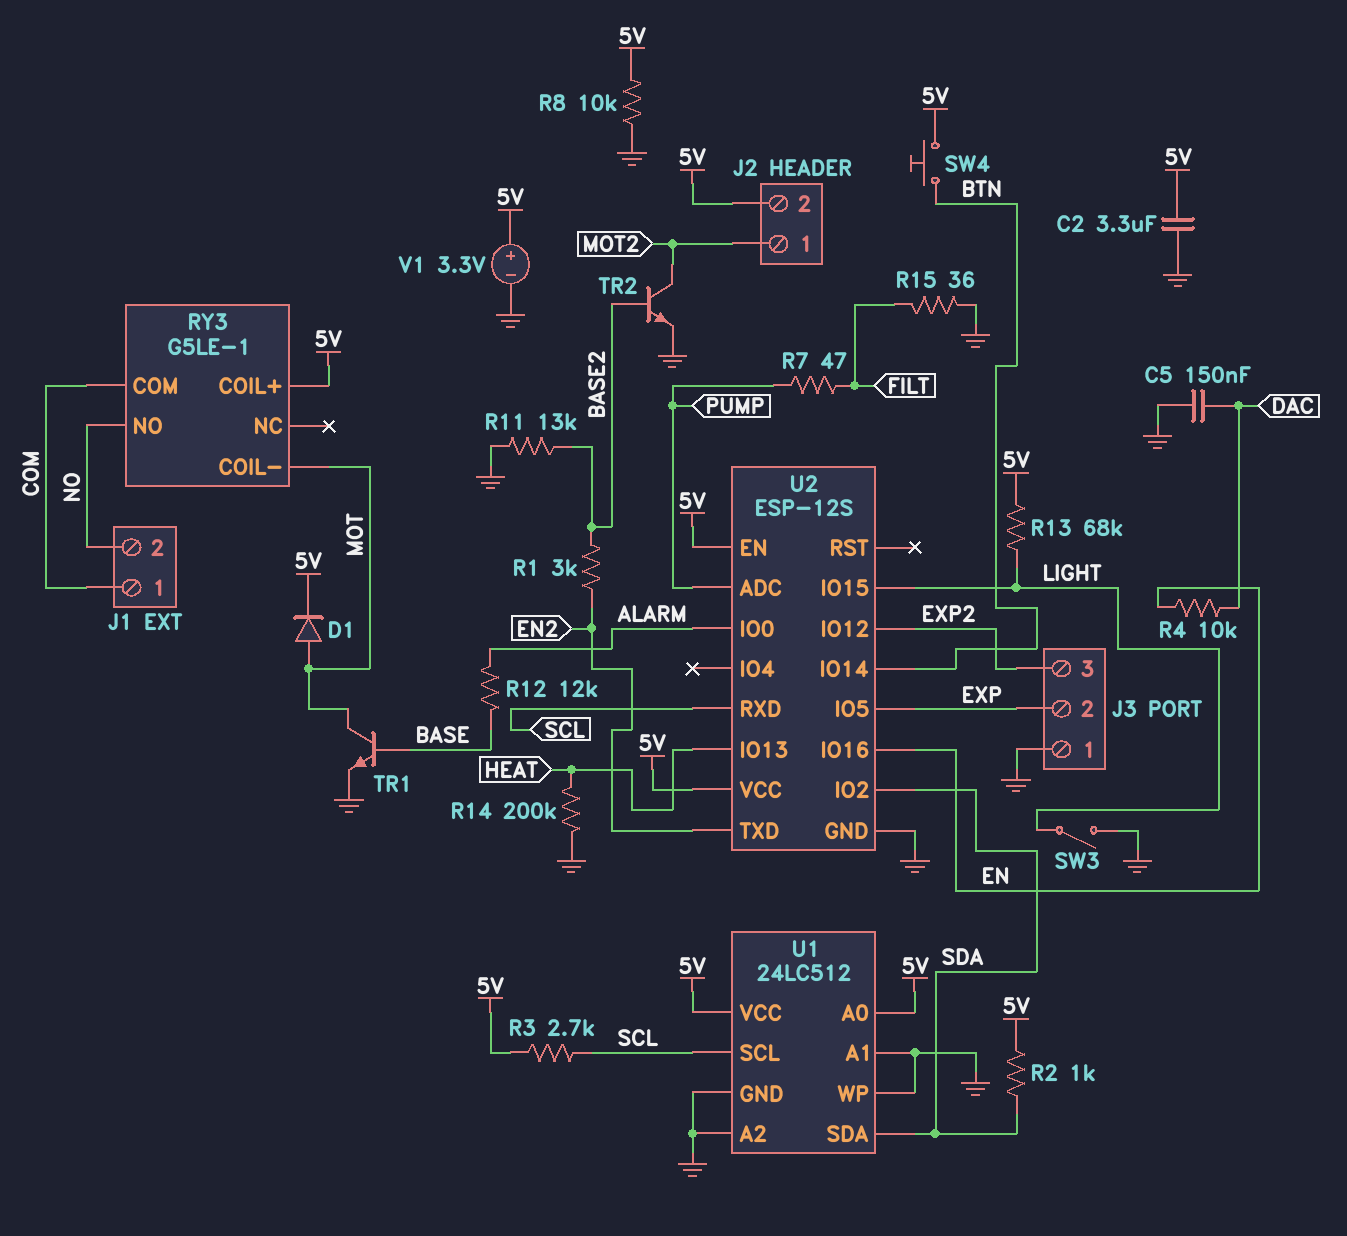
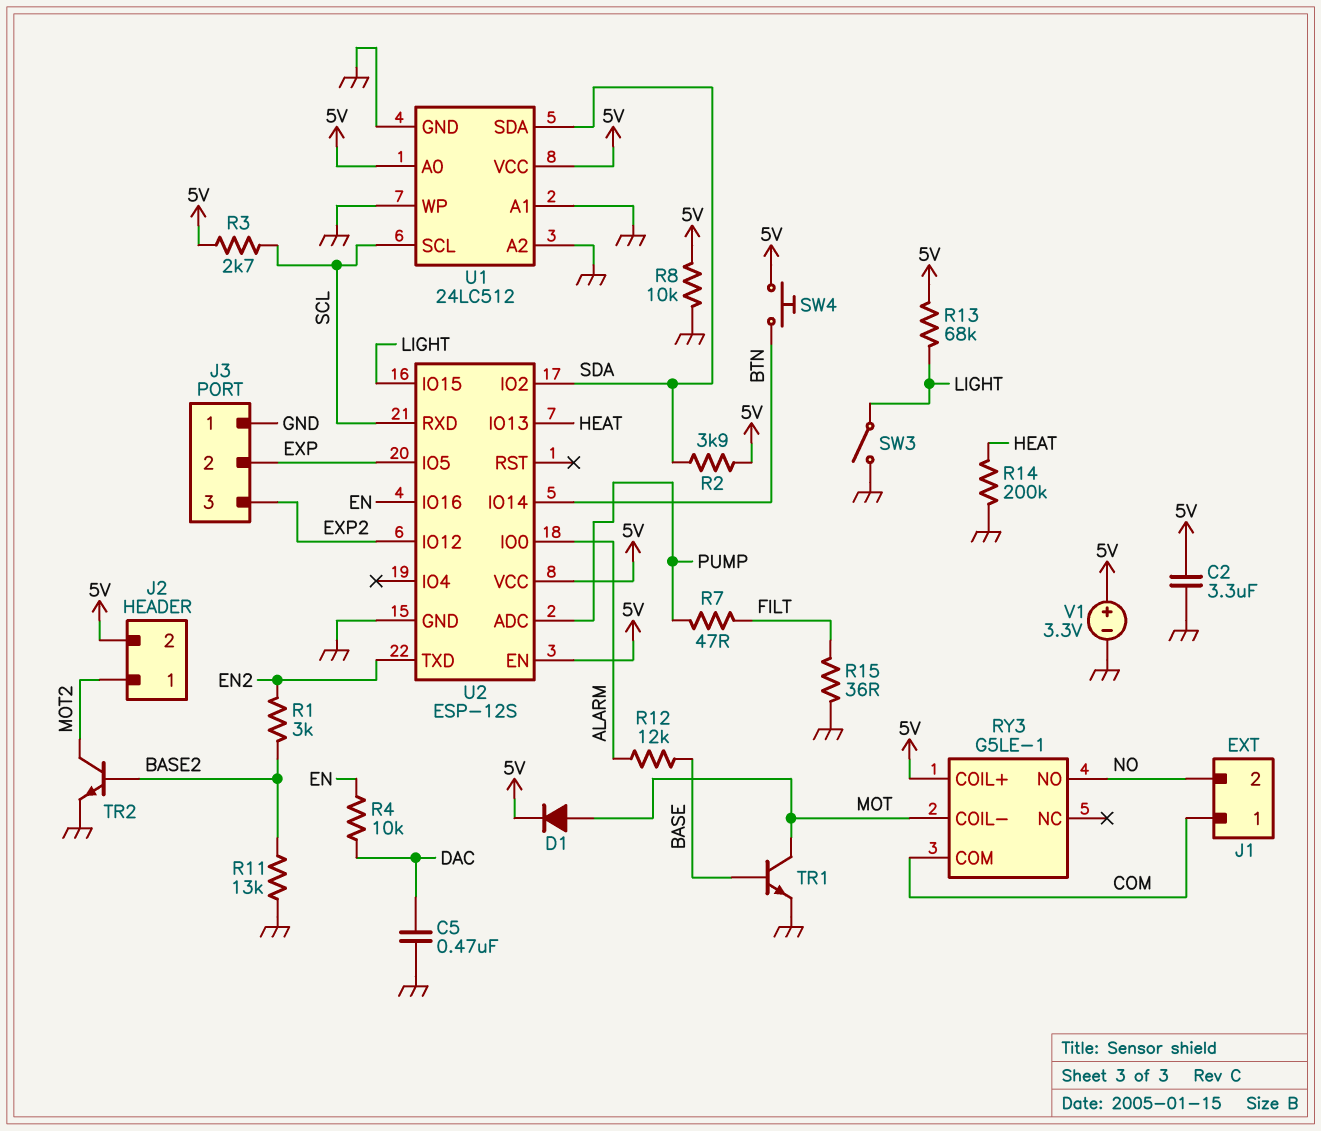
C5: 150nF (DAC, GND) -> 470nF (DAC, GND)
R2: 1k (5V, SDA) -> 3.9k (5V, SDA)

